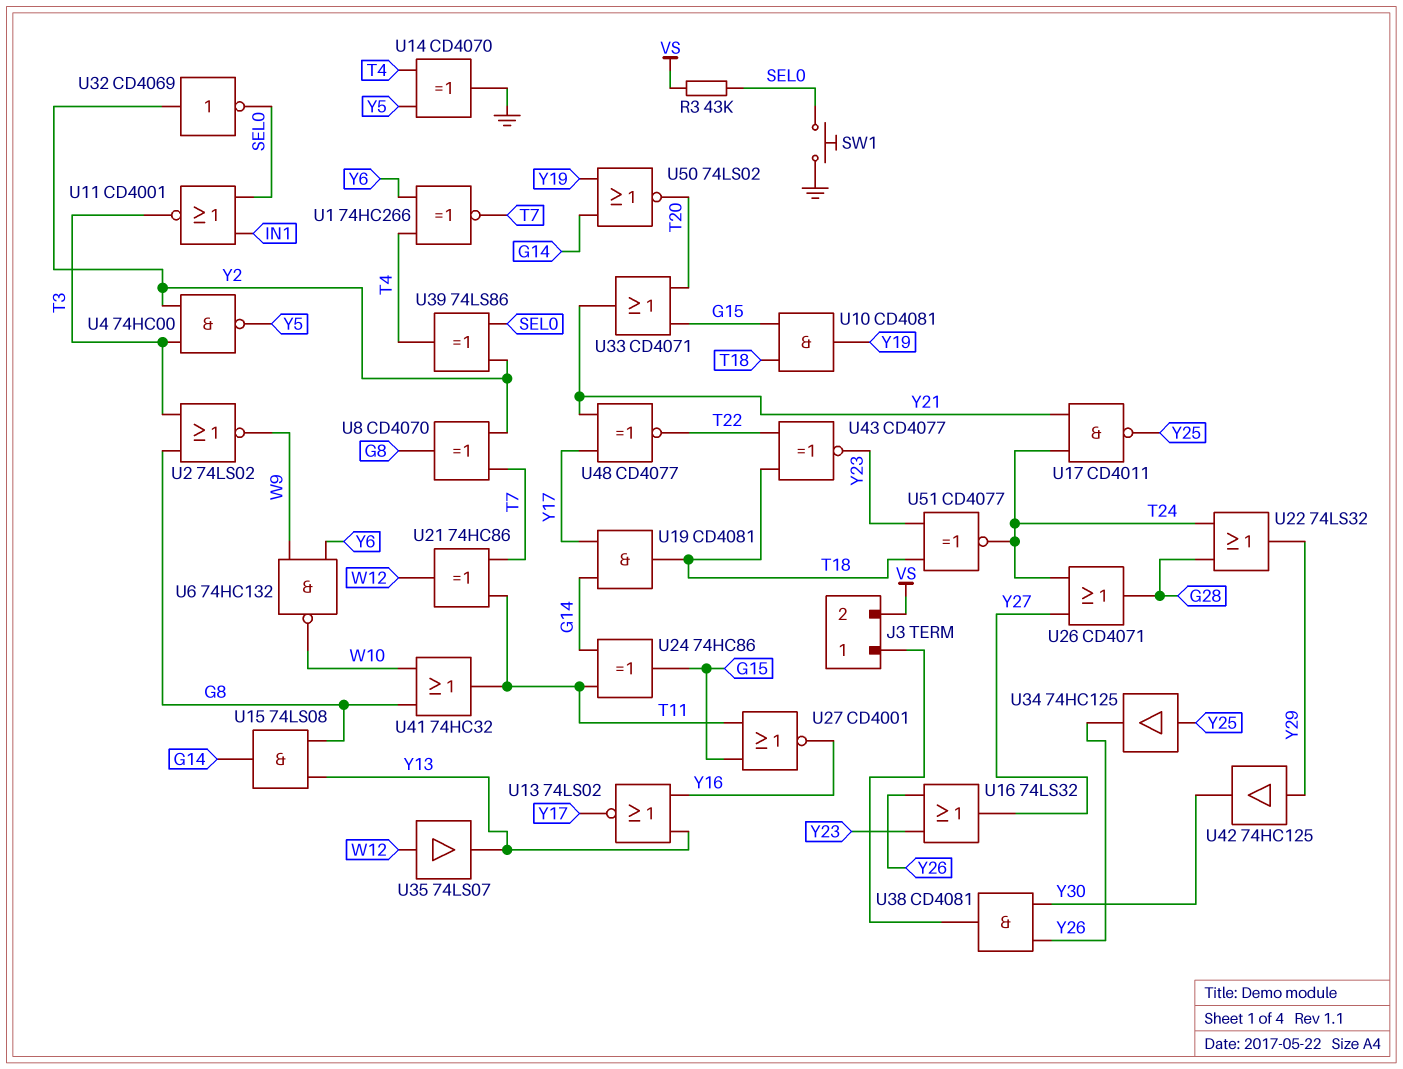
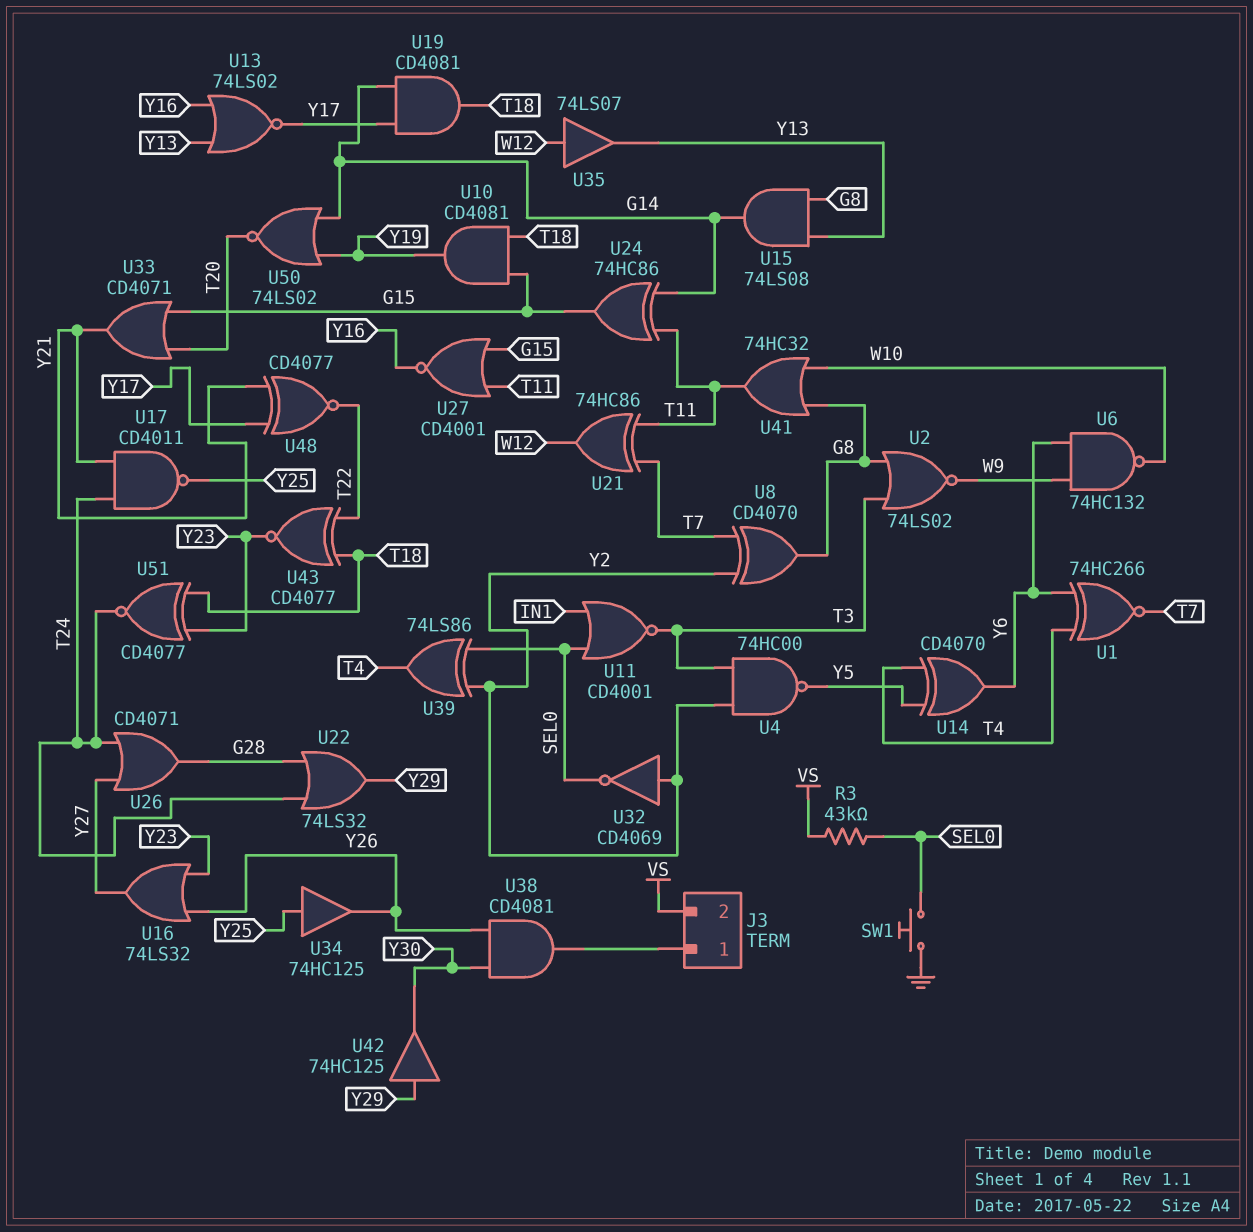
U14: XOR CD4070 (in T4, in Y5, out GND) -> XOR CD4070 (in T4, in Y5, out Y6)

